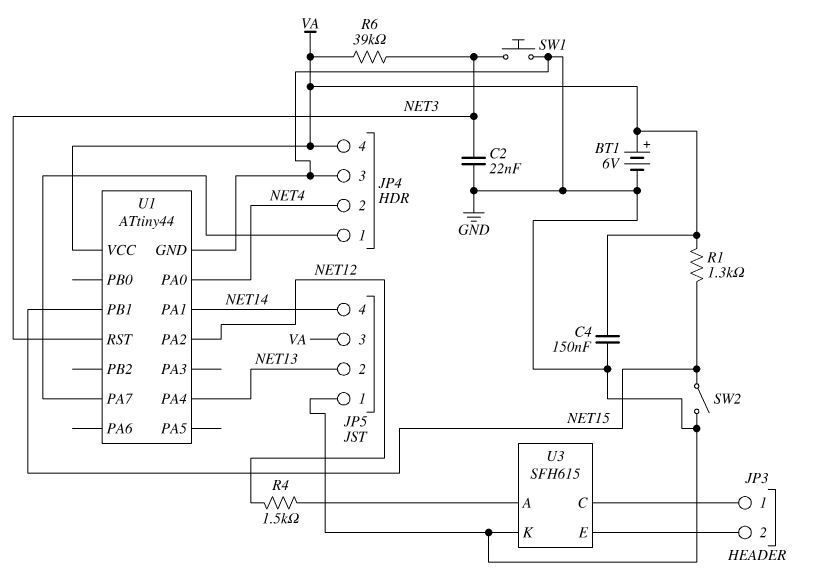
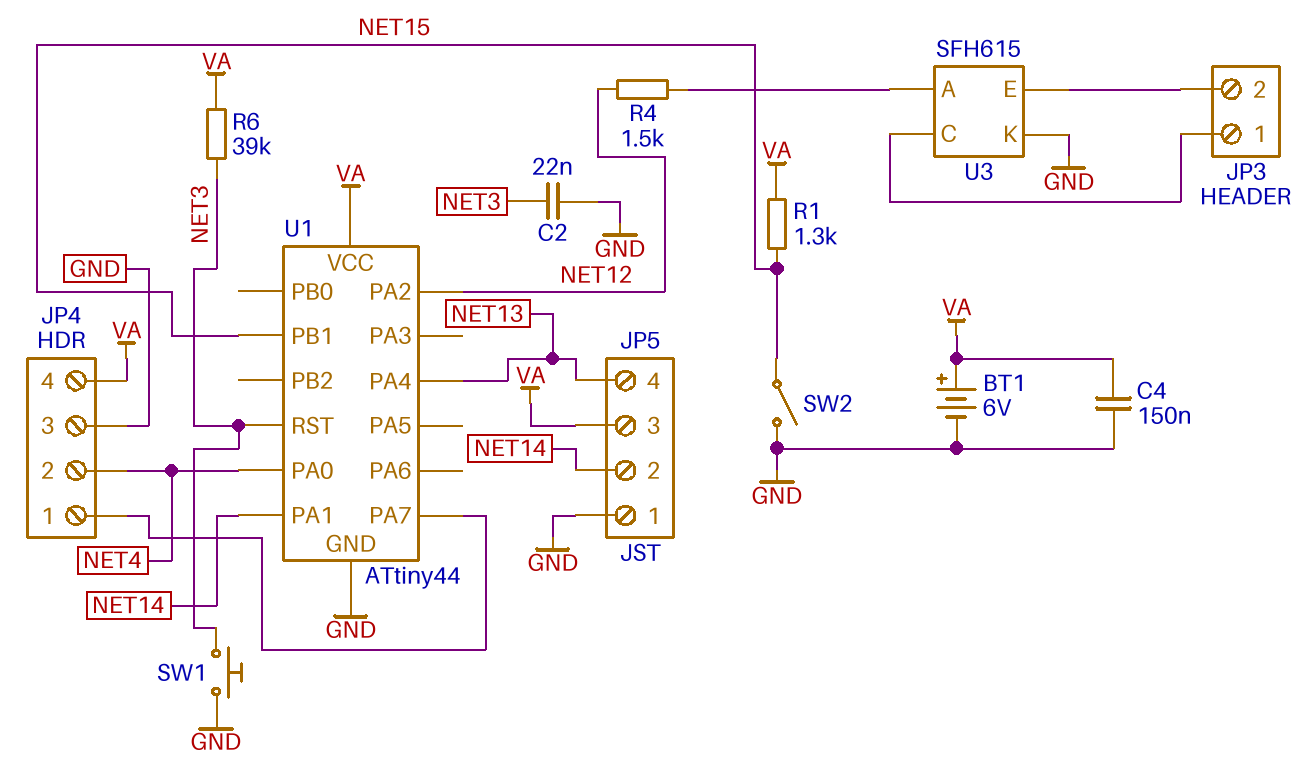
JP5 pin 2: NET13 -> NET14
JP5 pin 4: NET14 -> NET13

